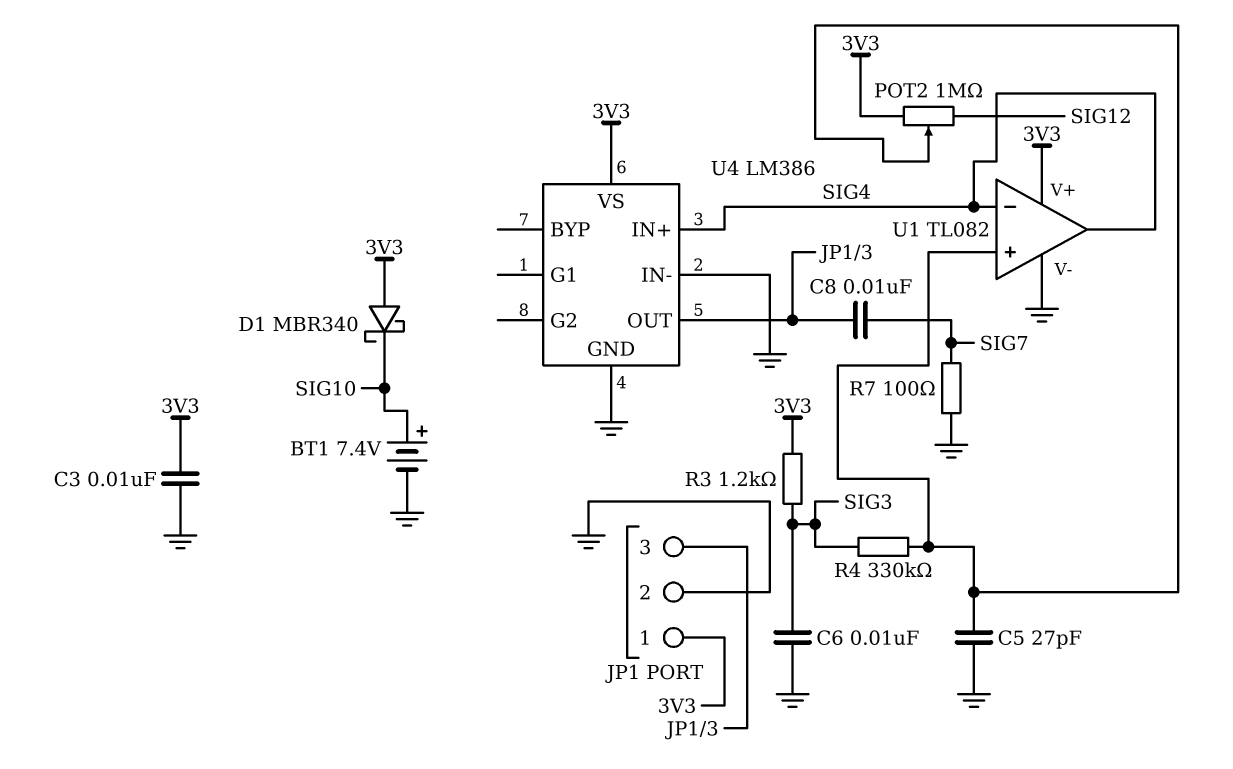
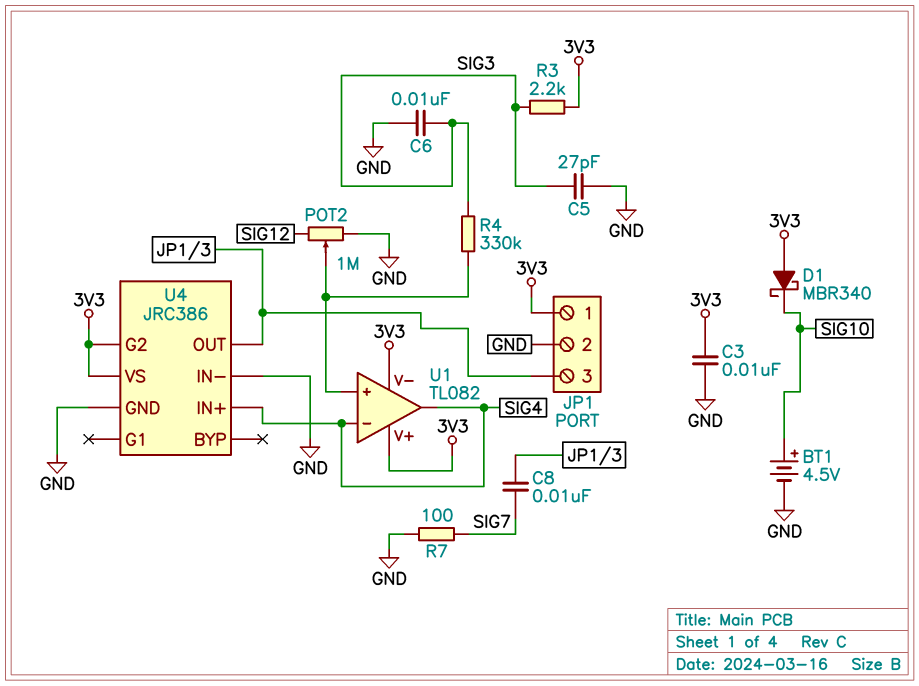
BT1: 7.4V (plus SIG10, minus GND) -> 4.5V (plus SIG10, minus GND)
C5: 27pF (GND, U1/in+) -> 27pF (GND, SIG3)
POT2: 1M (3V3, SIG12, wiper U1/in+) -> 1M (GND, SIG12, wiper U1/in+)
R3: 1.2k (3V3, SIG3) -> 2.2k (3V3, SIG3)
U1 pin V-: GND -> 3V3
U4: LM386 -> JRC386
U4 pin G2: none -> 3V3

